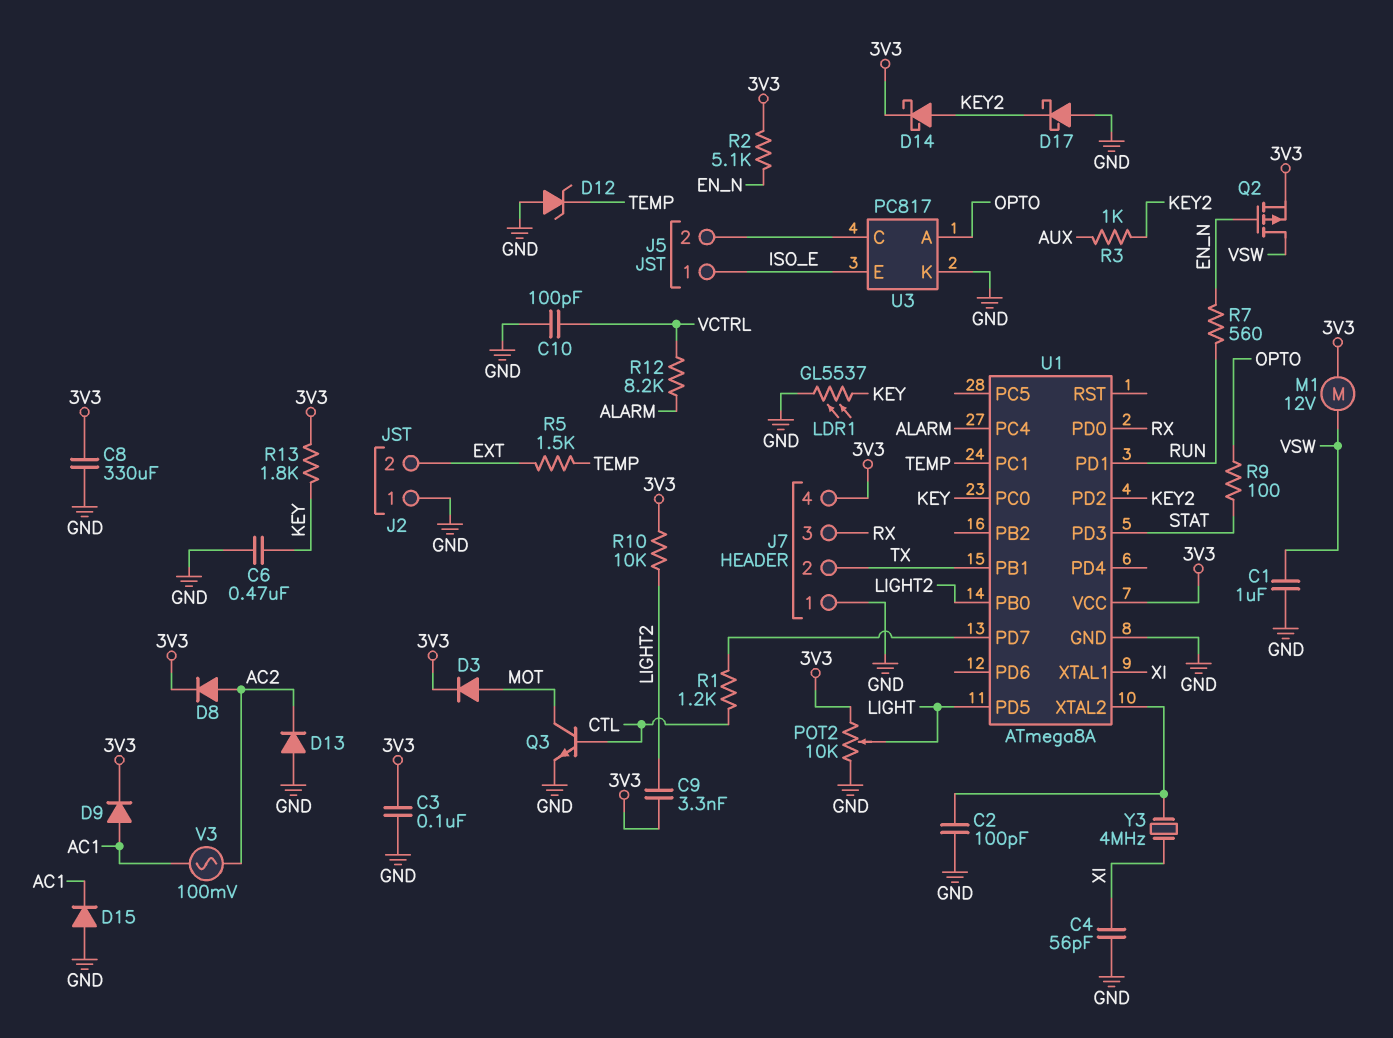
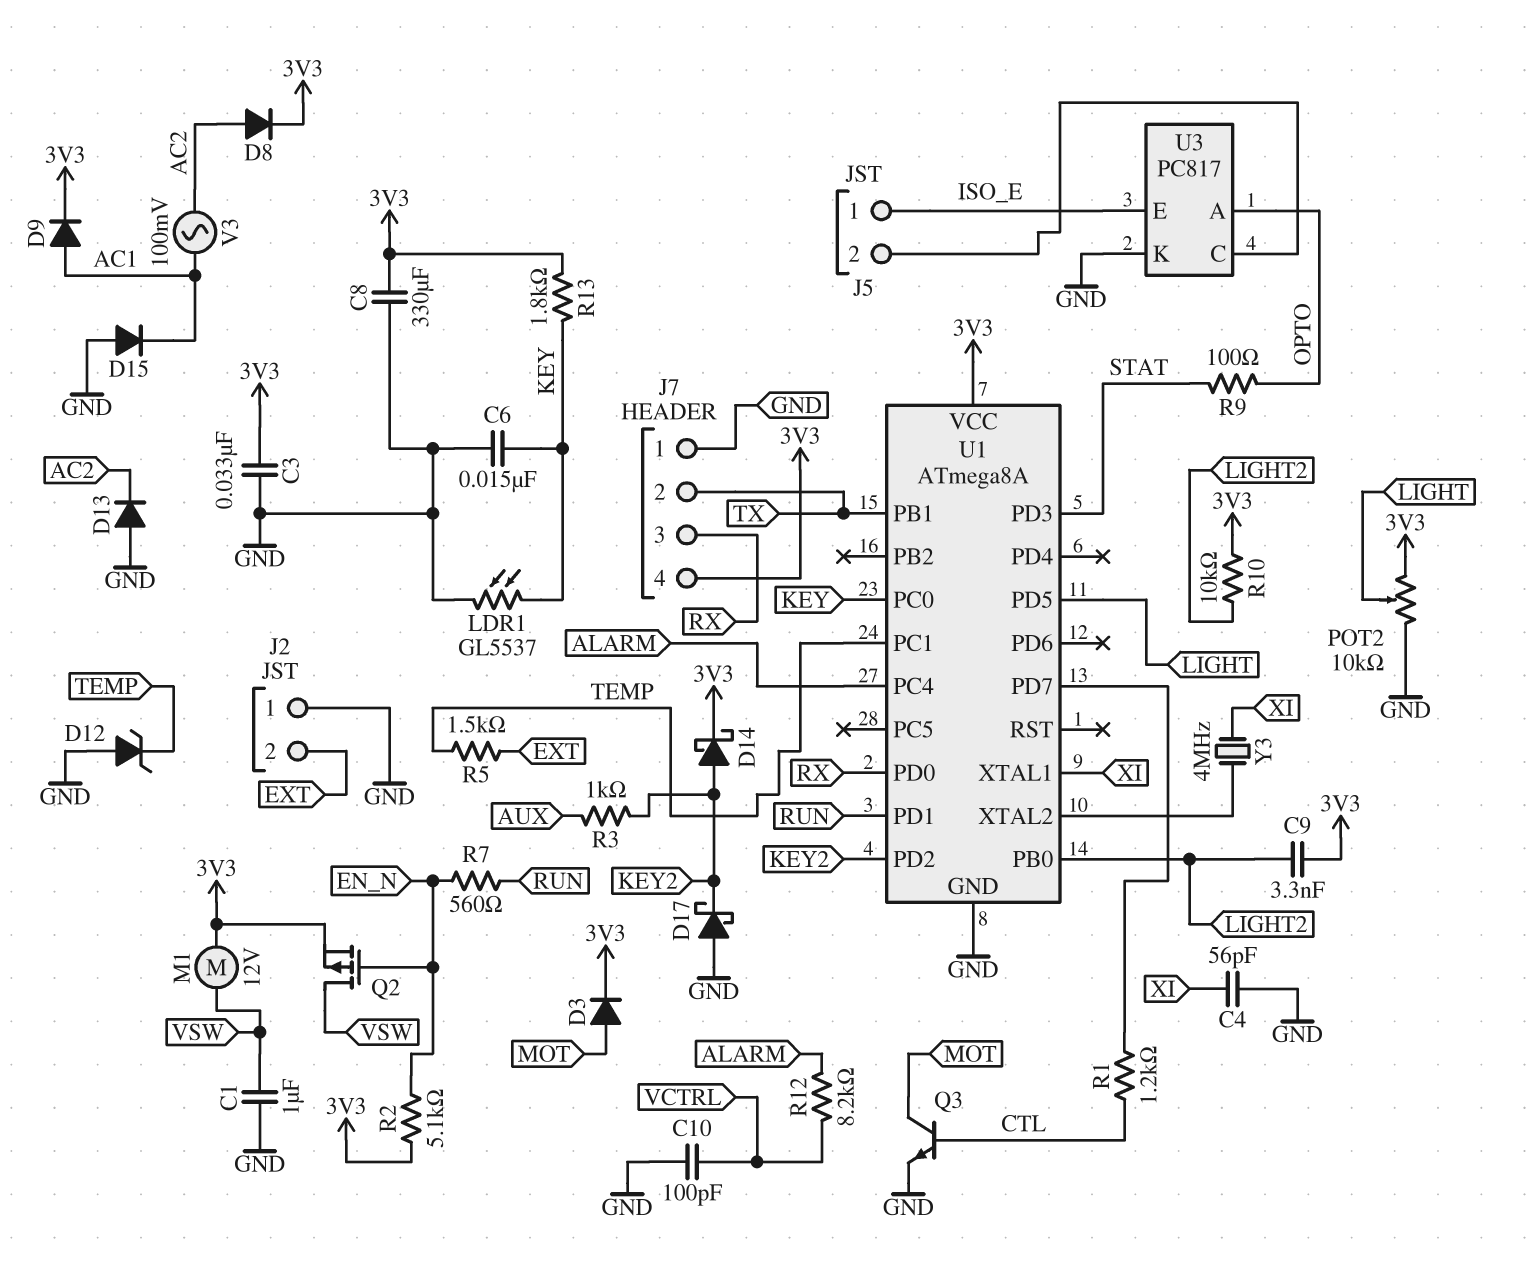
C2: 100pF (GND, U1/XTAL2) -> none
C3: 100nF (3V3, GND) -> 33nF (3V3, GND)
C6: 470nF (GND, KEY) -> 15nF (GND, KEY)

